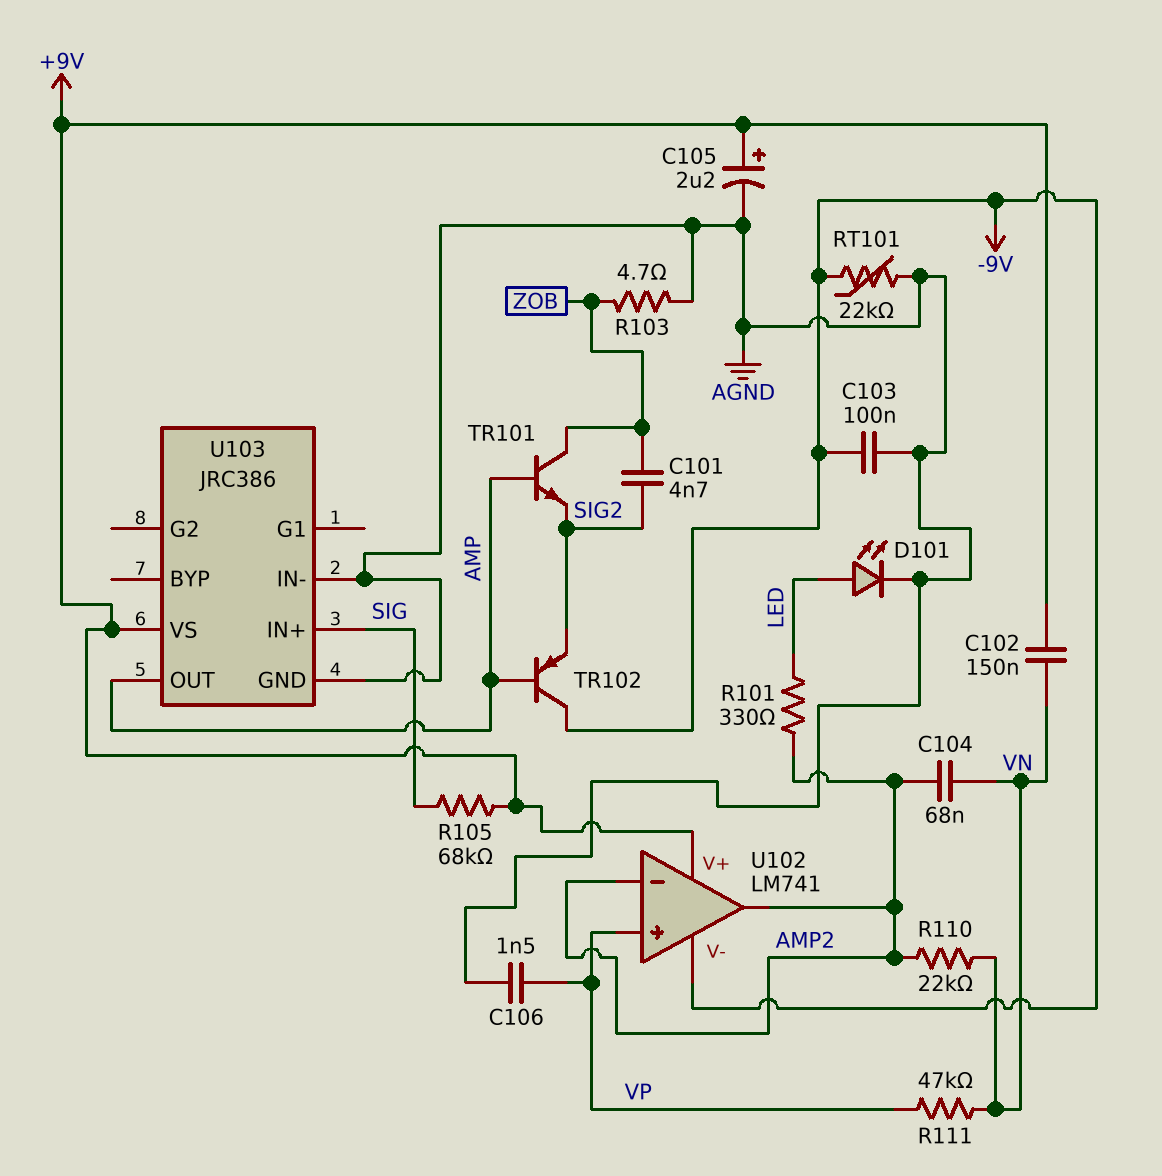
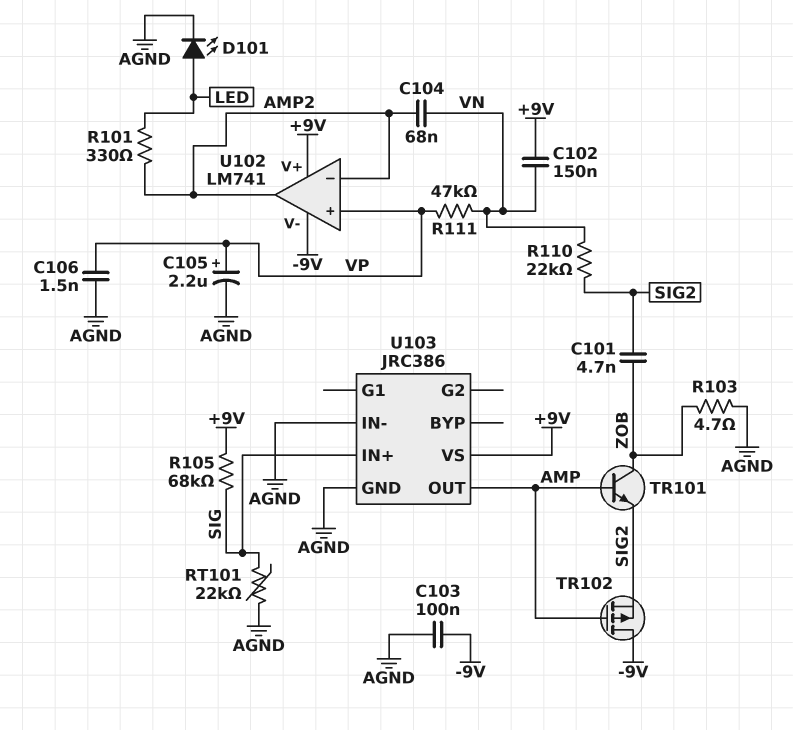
C105: 2.2uF (plus +9V, minus AGND) -> 2.2uF (plus VP, minus AGND)
R110: 22k (AMP2, VN) -> 22k (SIG2, VN)
RT101: 22k (-9V, AGND) -> 22k (AGND, SIG)
TR102: PNP (B AMP, C -9V, E SIG2) -> PMOS (G AMP, D -9V, S SIG2)

